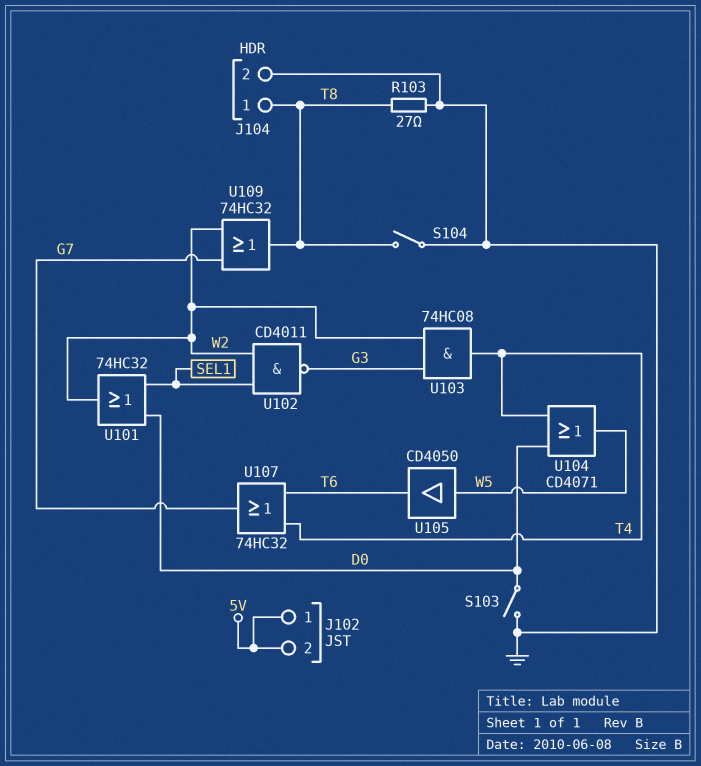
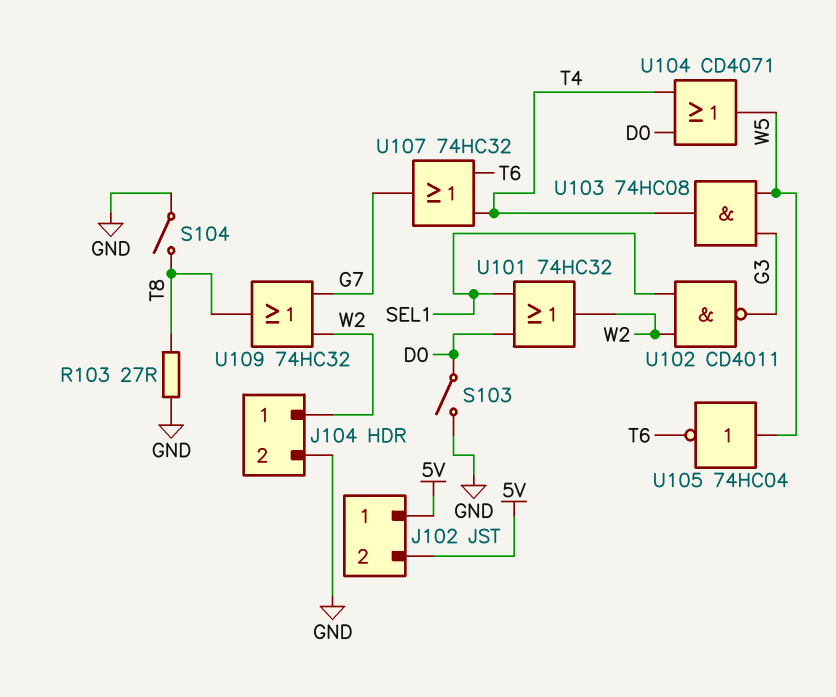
J104 pin 1: T8 -> W2
U103: AND 74HC08 (in G3, in W2, out T4) -> AND 74HC08 (in G3, in W5, out T4)
U105: buffer CD4050 (in W5, out T6) -> NOT 74HC04 (in W5, out T6)

